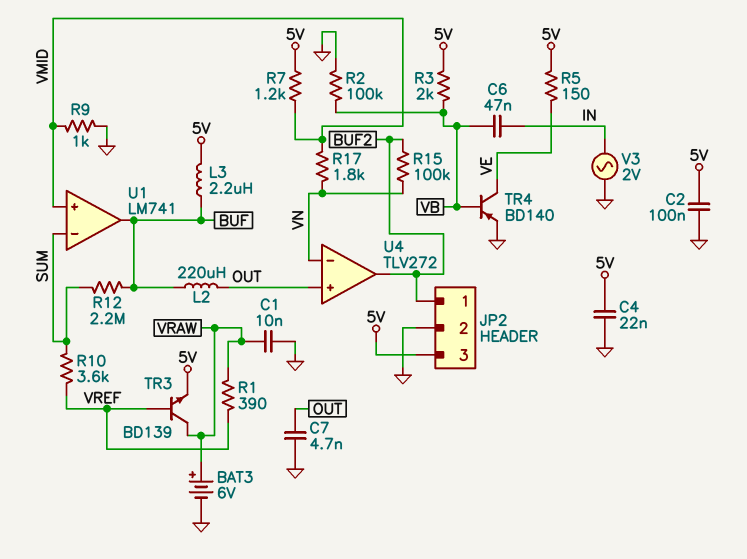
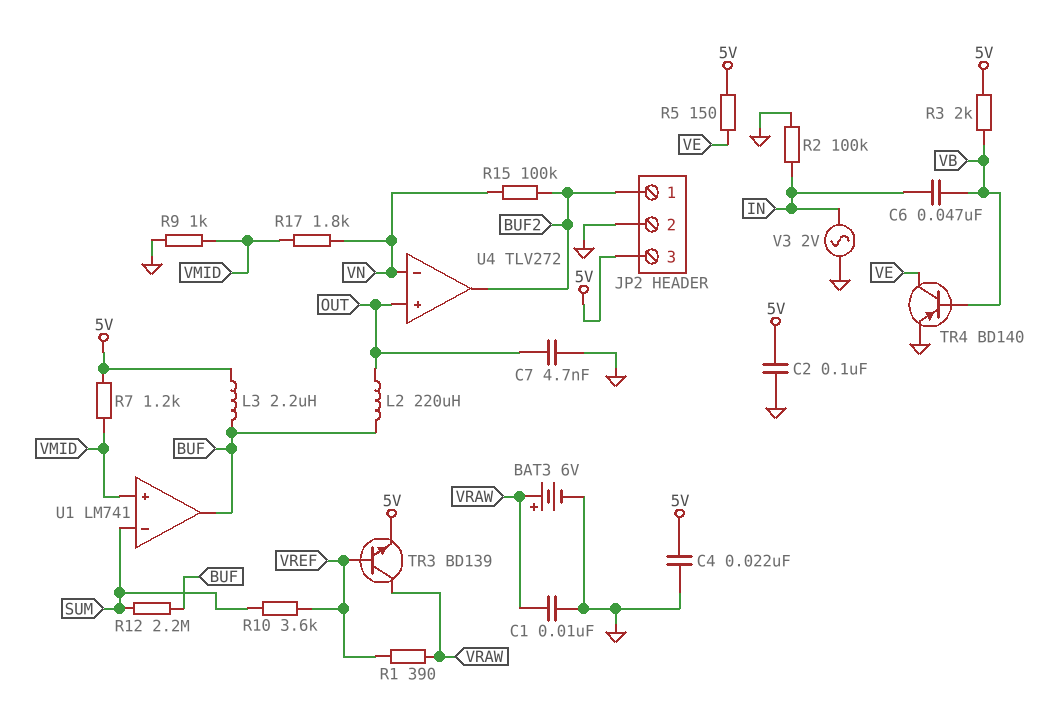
R2: 100k (GND, VB) -> 100k (GND, IN)

